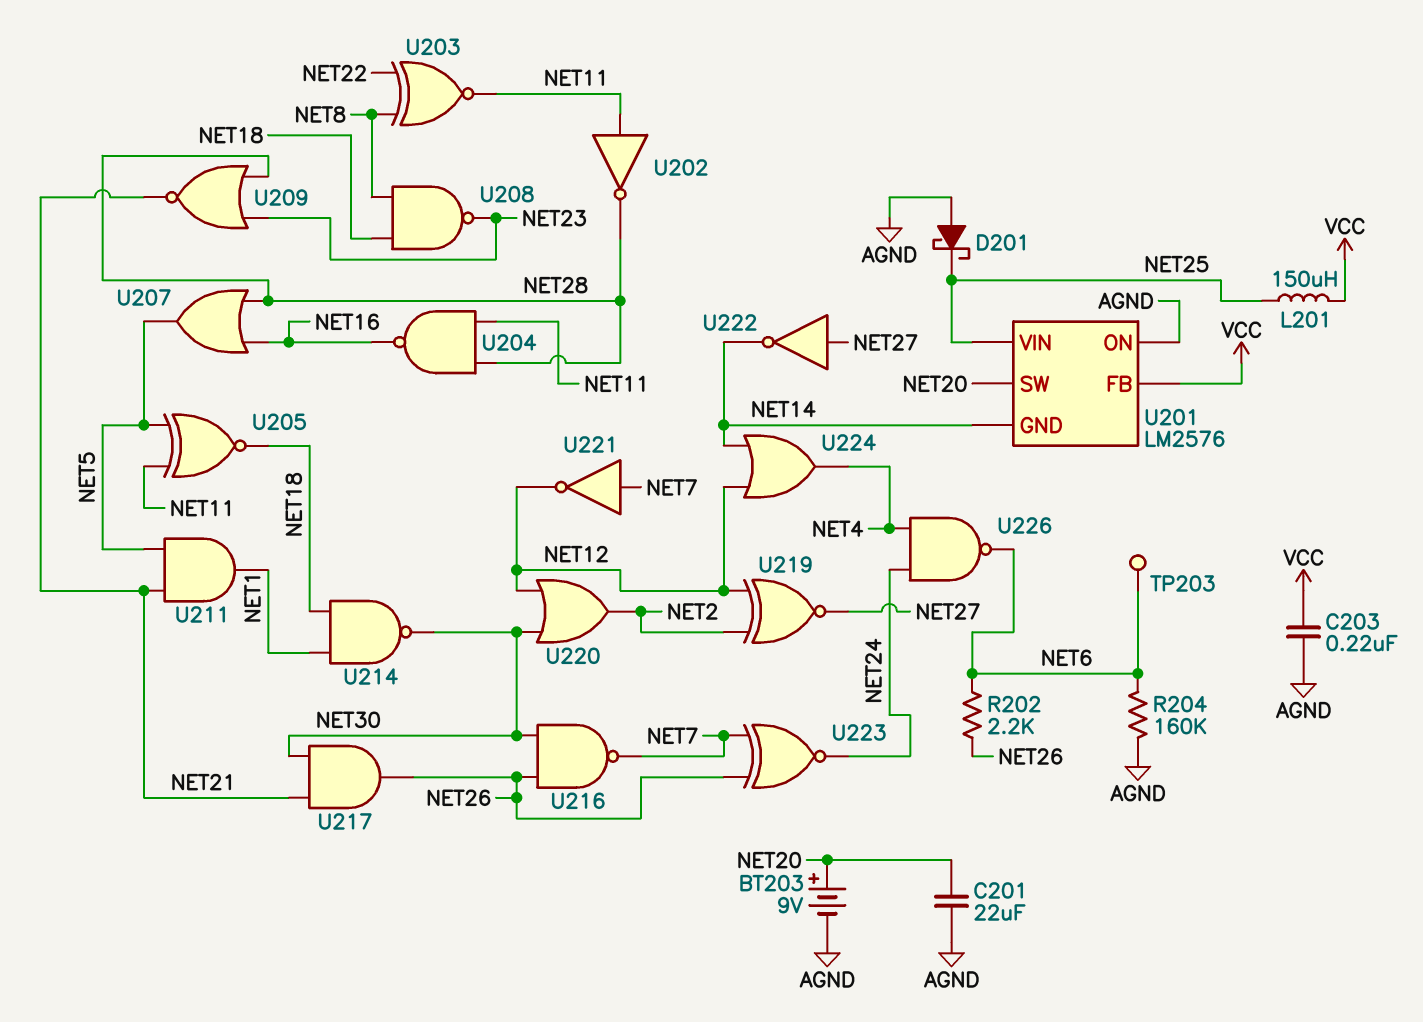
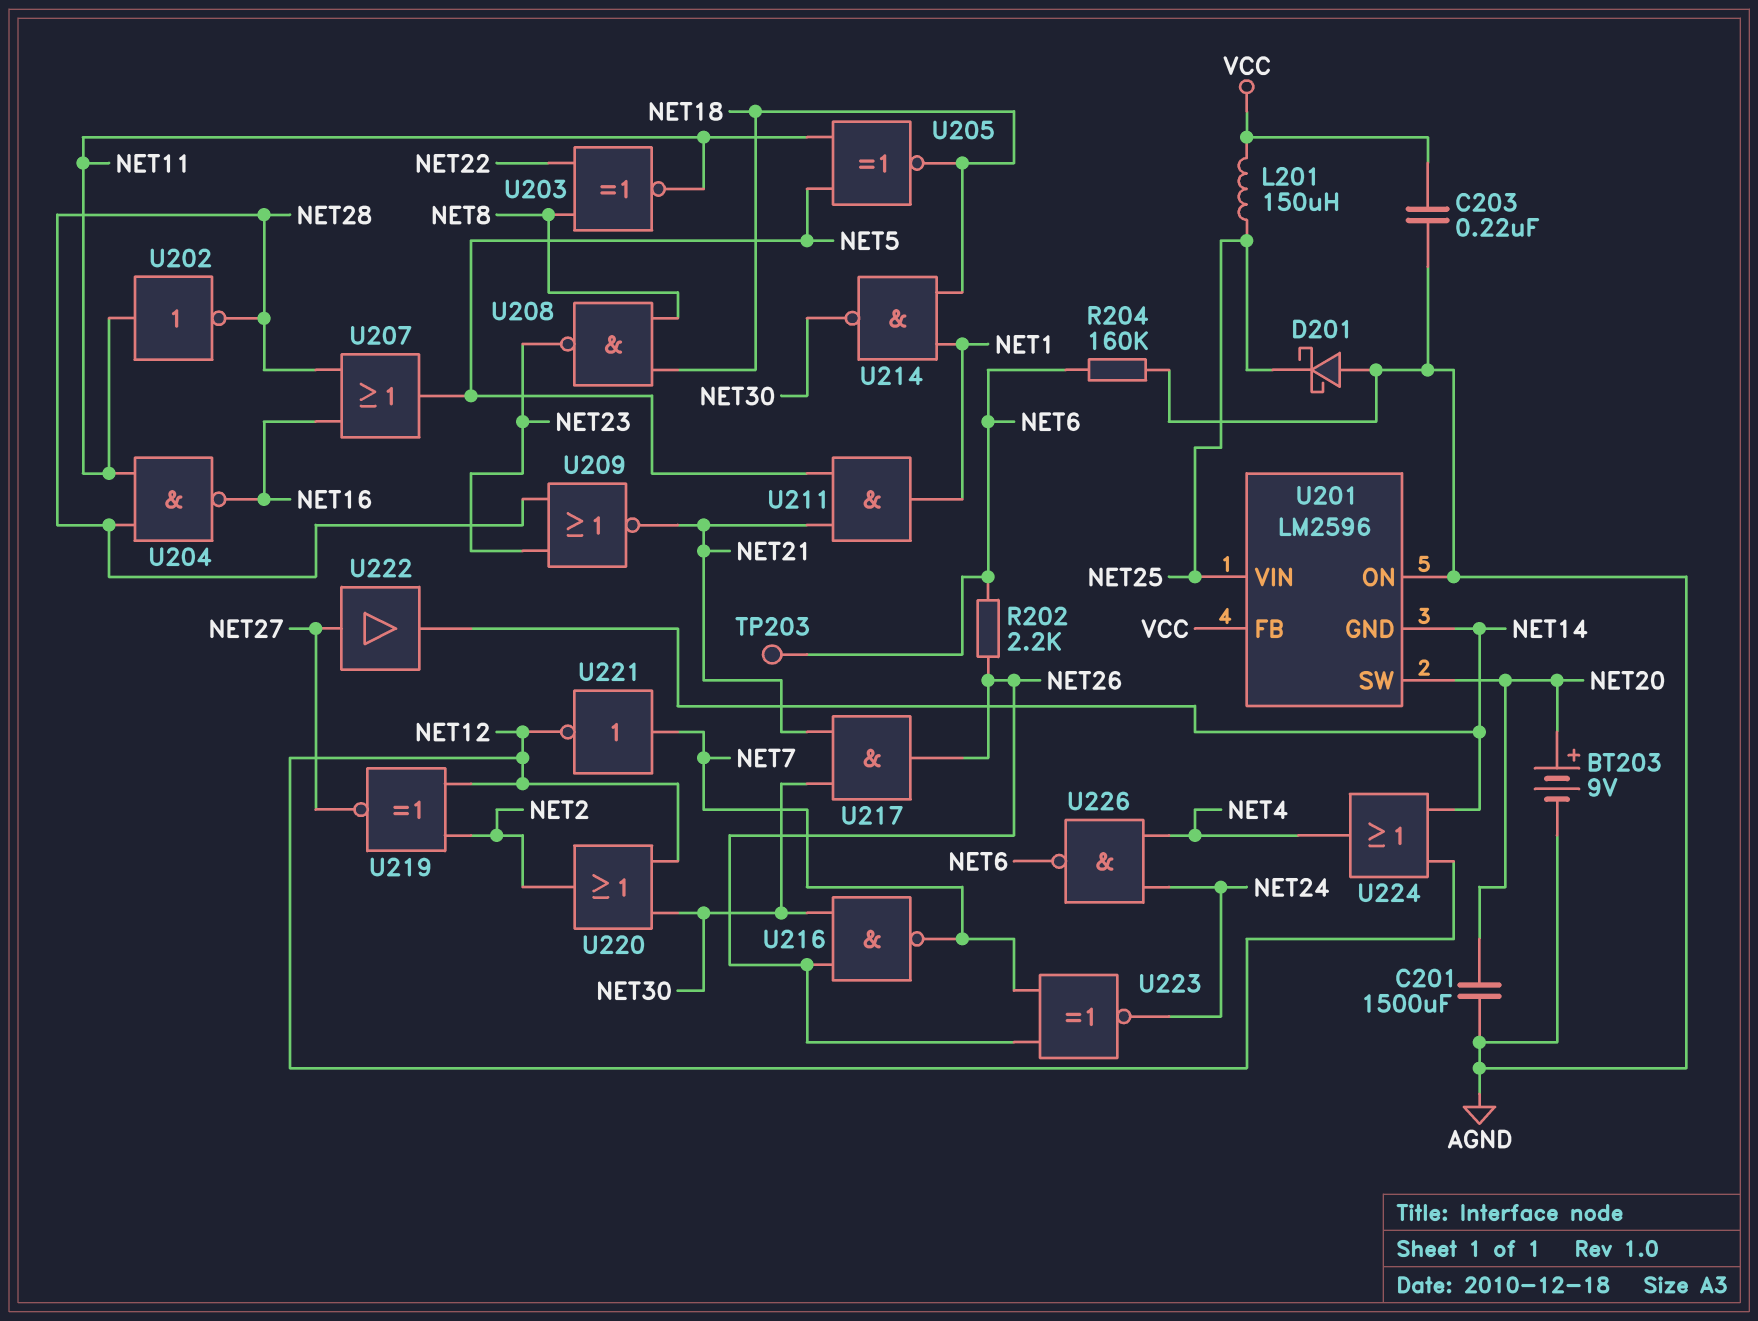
C201: 22uF (AGND, NET20) -> 1500uF (AGND, NET20)
U201: LM2576 -> LM2596
U222: NOT (in NET27, out NET14) -> buffer (in NET27, out NET14)

